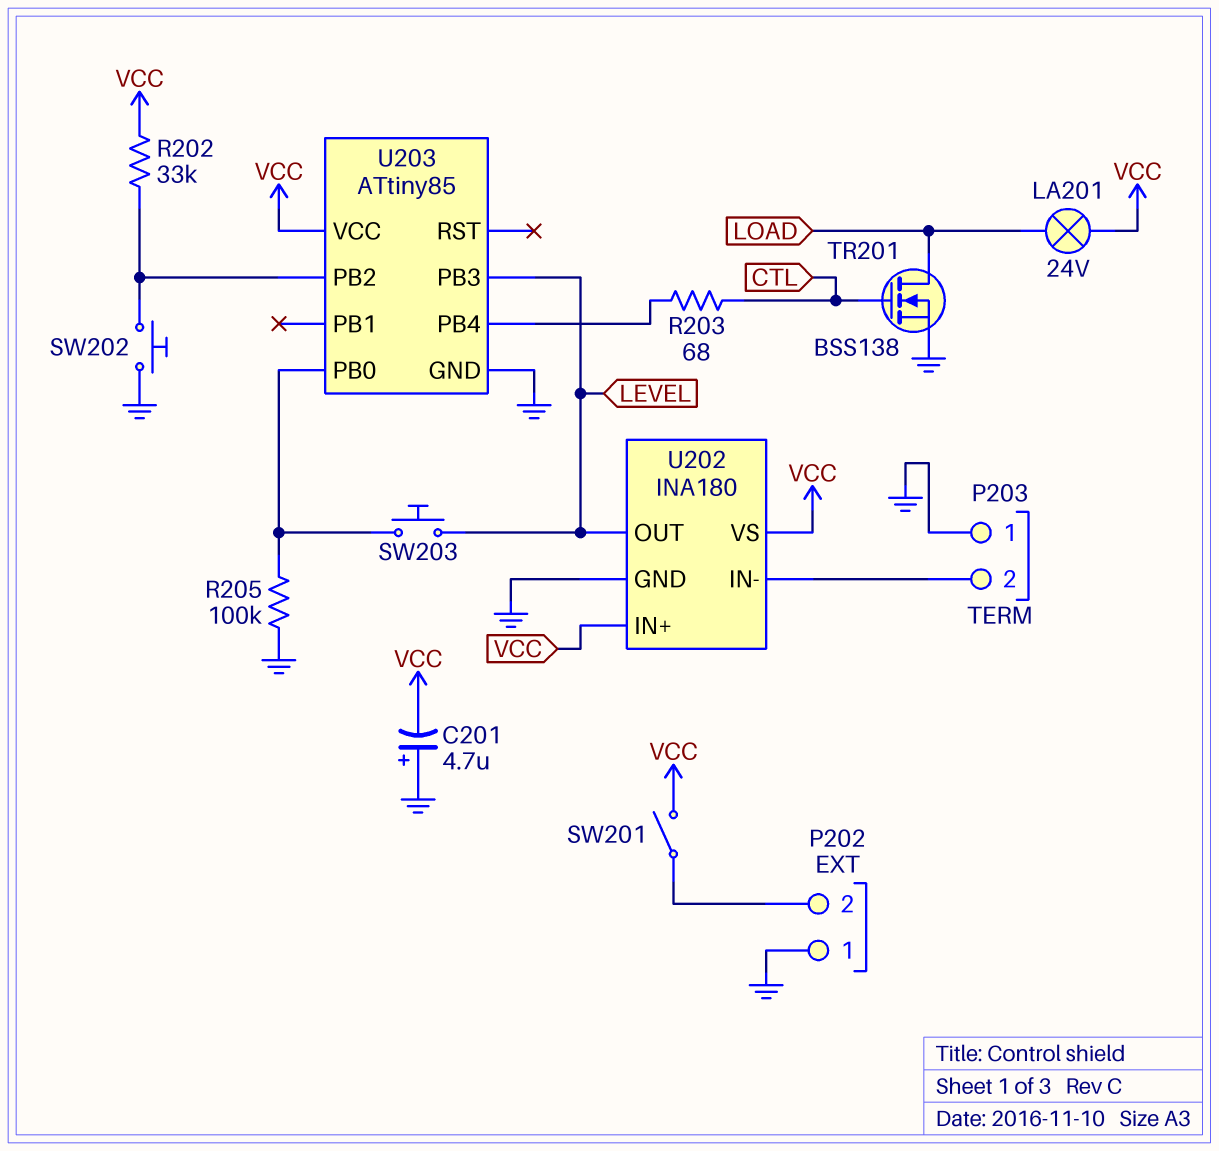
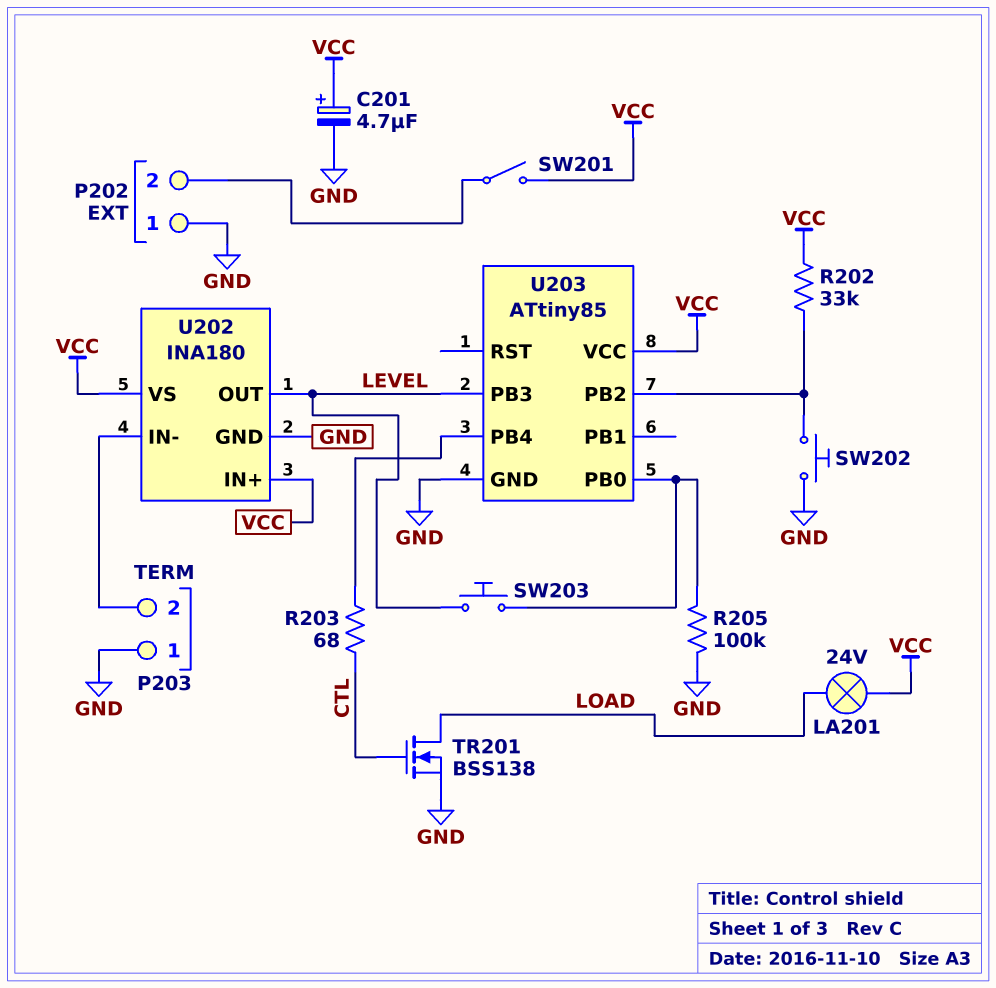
C201: 4.7uF (plus GND, minus VCC) -> 4.7uF (plus VCC, minus GND)

